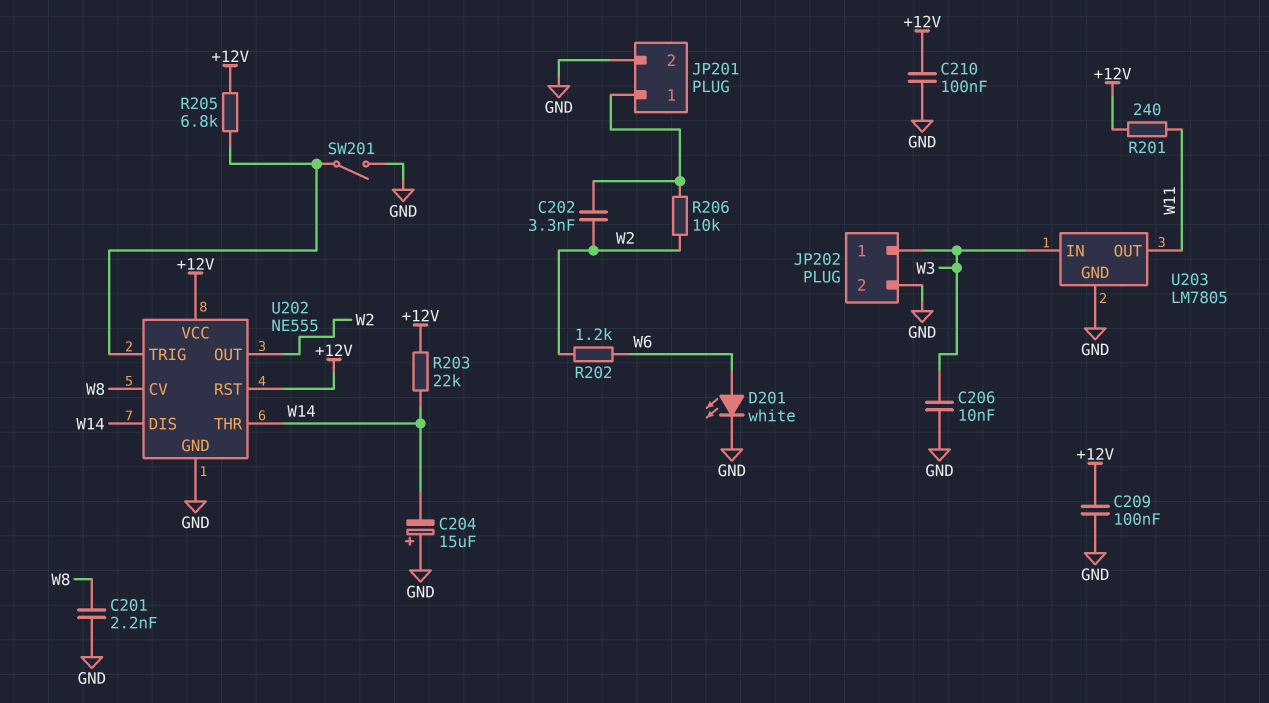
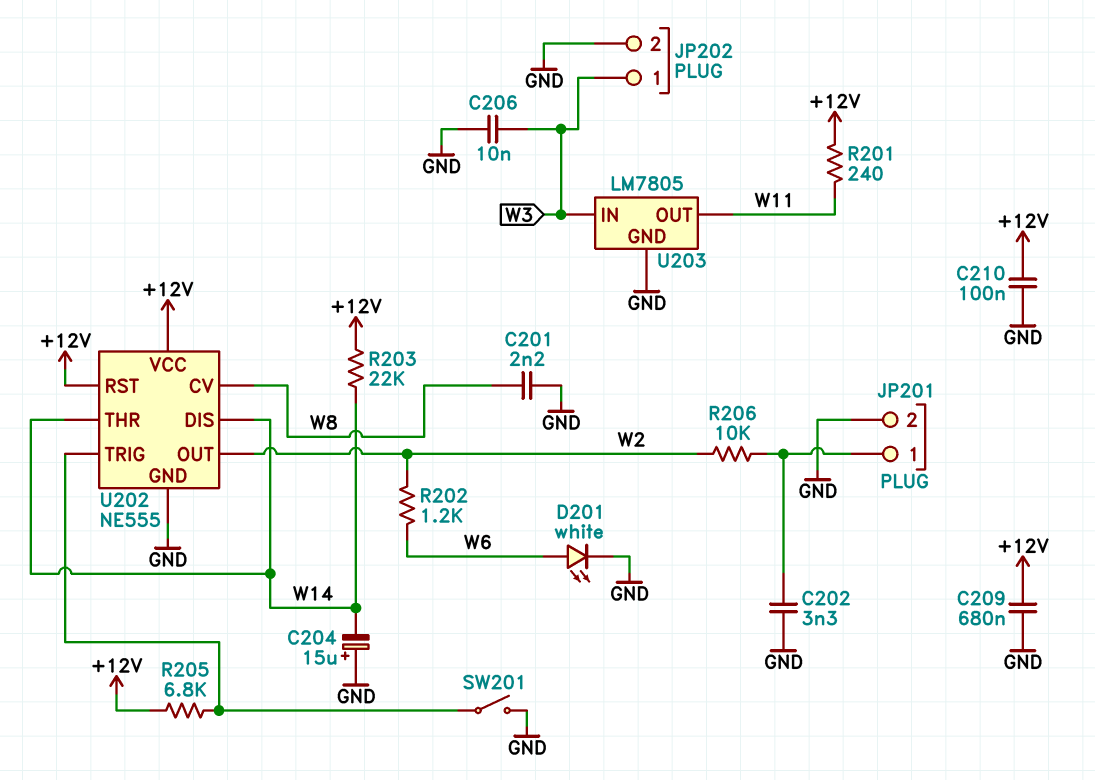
C202: 3.3nF (JP201/1, W2) -> 3.3nF (GND, JP201/1)
C209: 100nF (+12V, GND) -> 680nF (+12V, GND)

